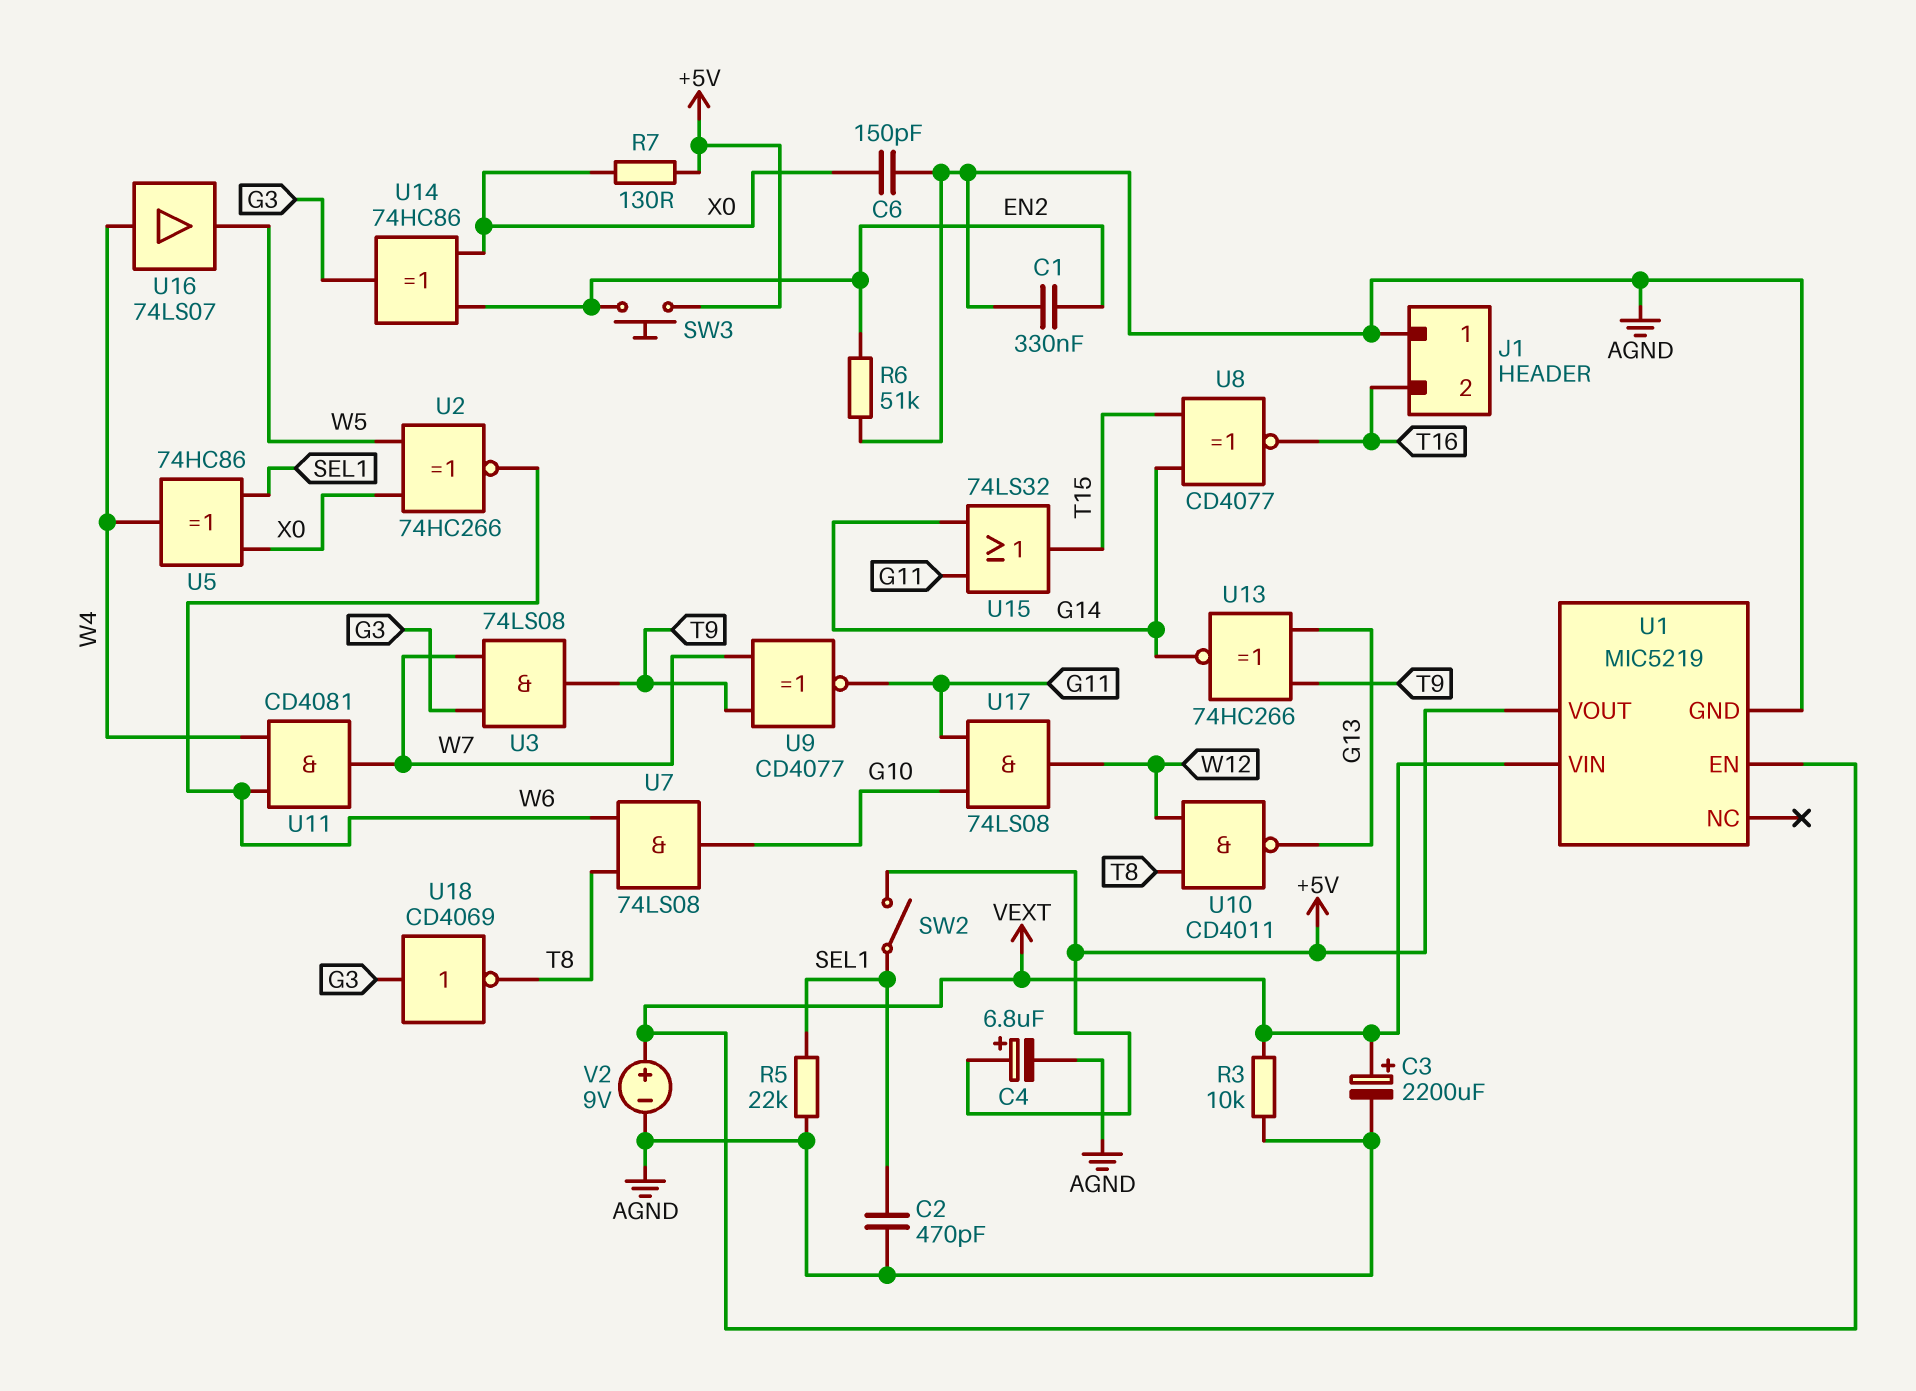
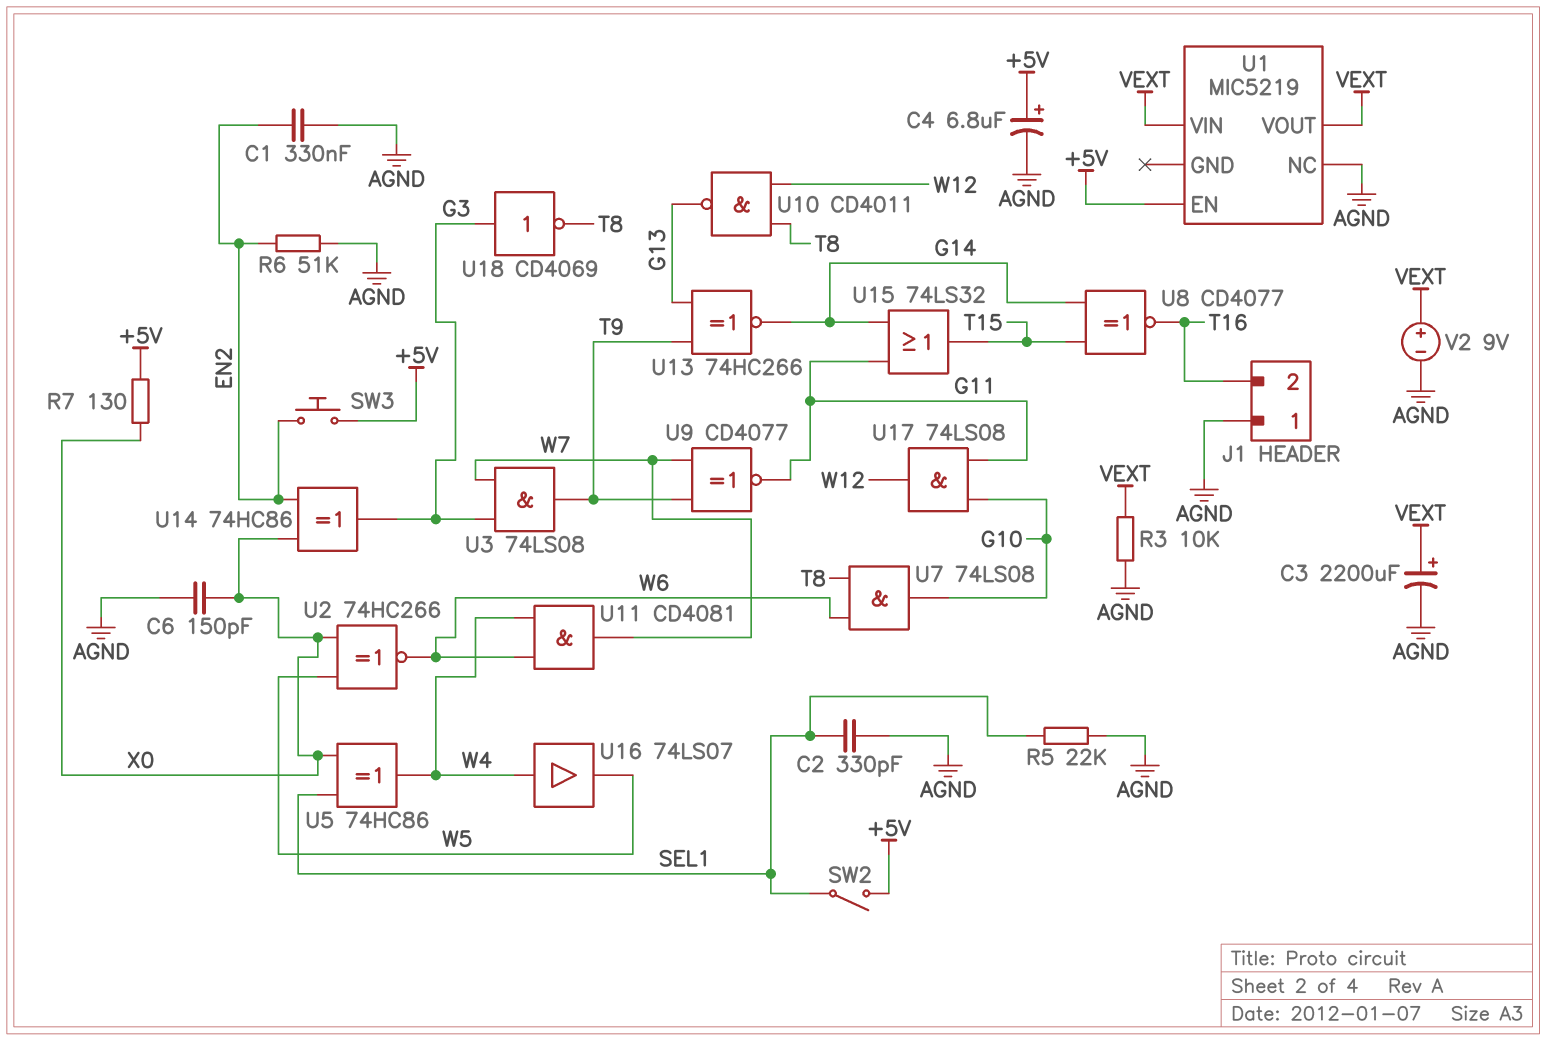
C2: 470pF (AGND, SEL1) -> 330pF (AGND, SEL1)
U1 pin EN: VEXT -> +5V
U1 pin GND: AGND -> none
U1 pin NC: none -> AGND
U1 pin VOUT: +5V -> VEXT

